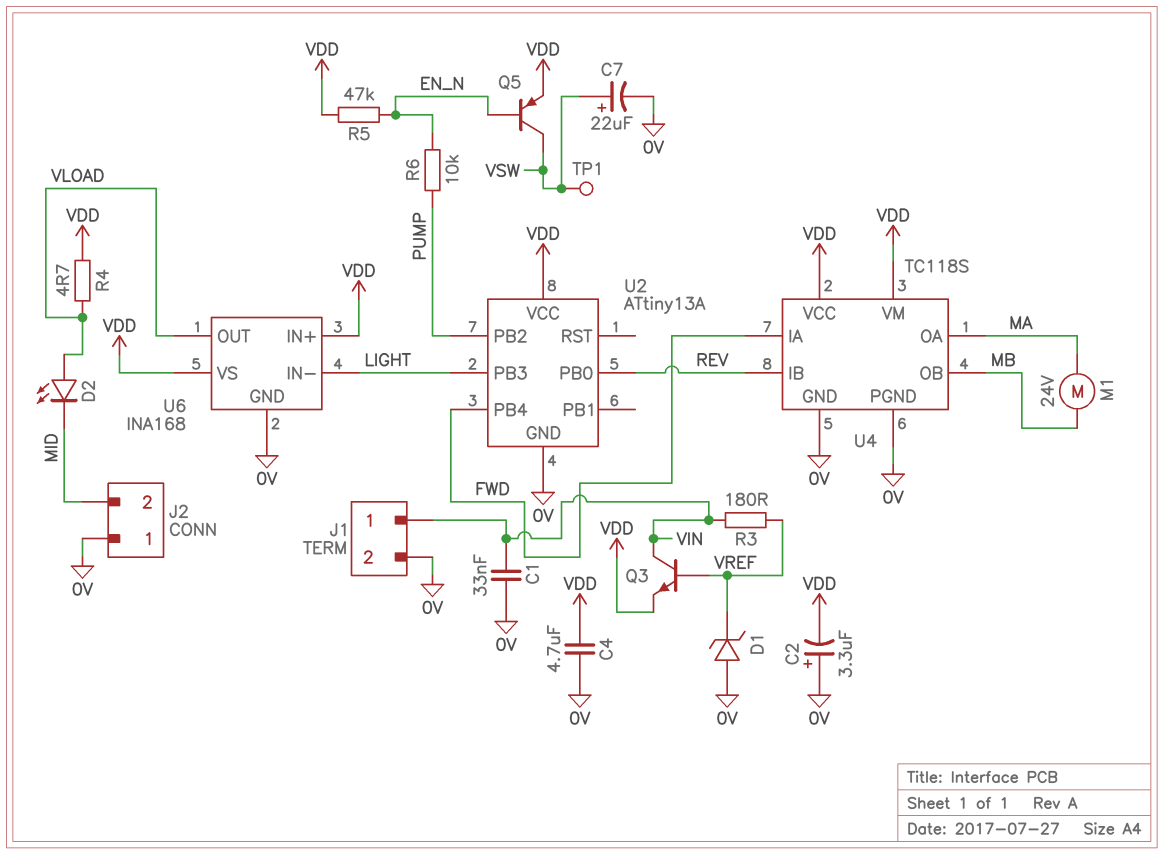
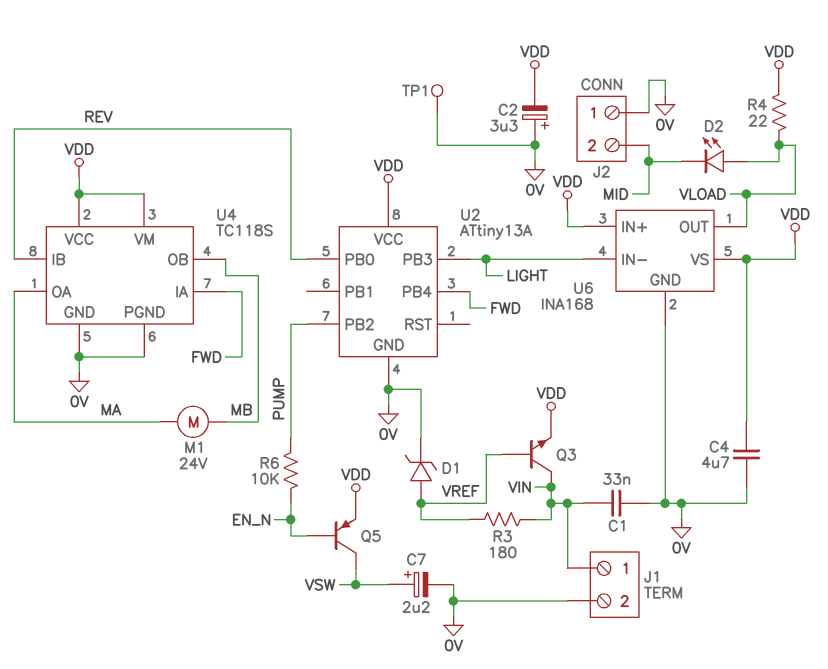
C7: 22uF (plus VSW, minus 0V) -> 2.2uF (plus VSW, minus 0V)
D1: zener (A 0V, K VREF) -> zener (A VREF, K 0V)
R4: 4.7 (VDD, VLOAD) -> 22 (VDD, VLOAD)
R5: 47k (EN_N, VDD) -> none
TP1: test point (VSW) -> test point (0V)

